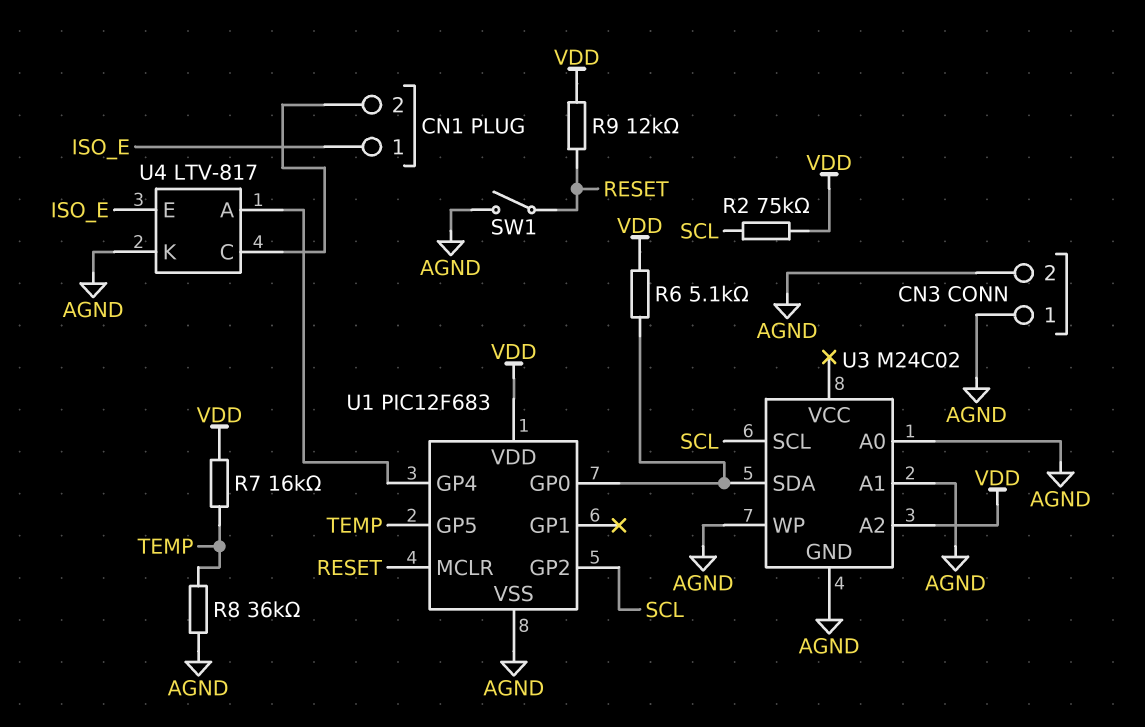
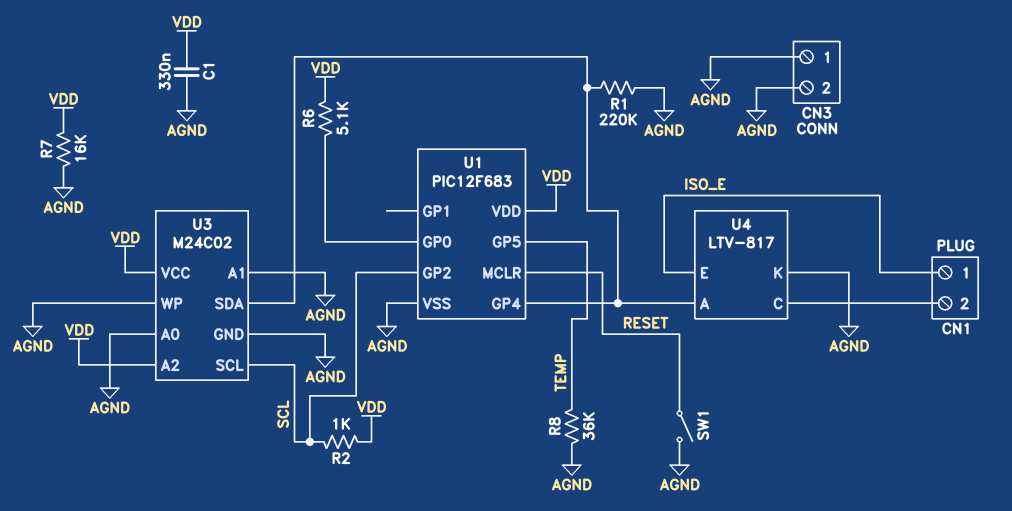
C1: none -> 330nF (AGND, VDD)
R1: none -> 220k (AGND, U1/GP4)
R2: 75k (SCL, VDD) -> 1k (SCL, VDD)
R7: 16k (TEMP, VDD) -> 16k (AGND, VDD)
R9: 12k (RESET, VDD) -> none
U3 pin SDA: U1/GP0 -> U1/GP4
U3 pin VCC: none -> VDD

